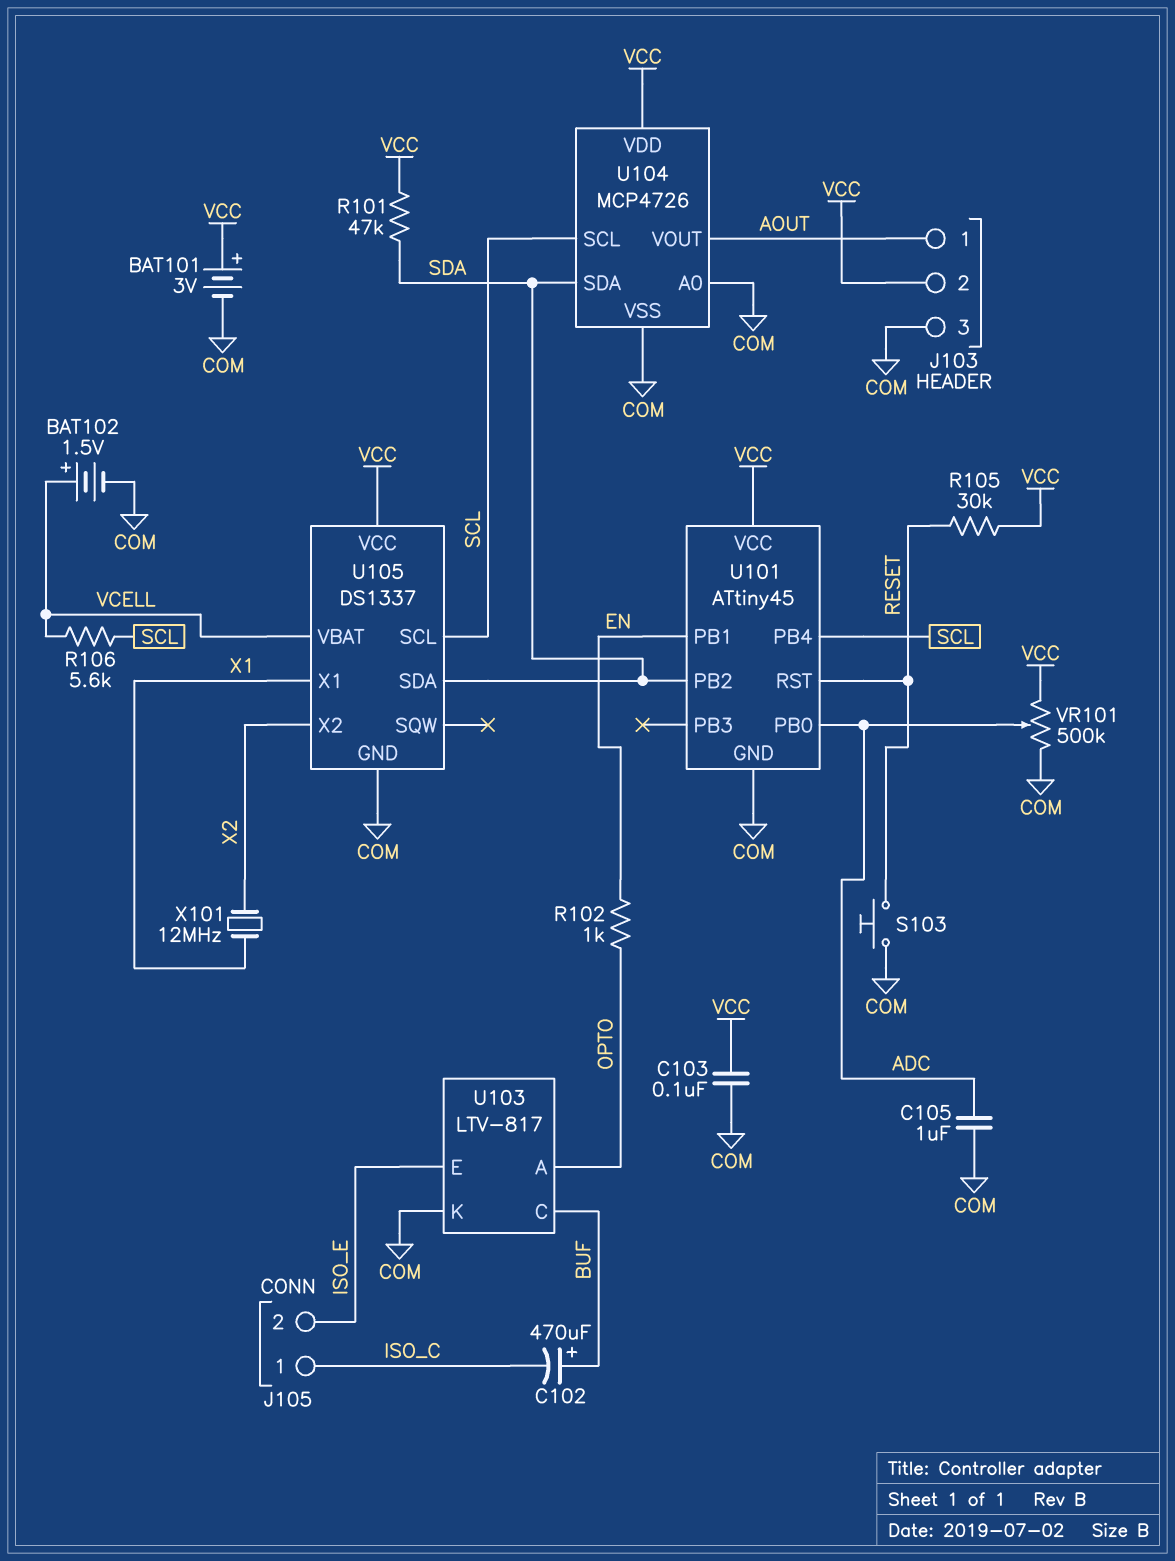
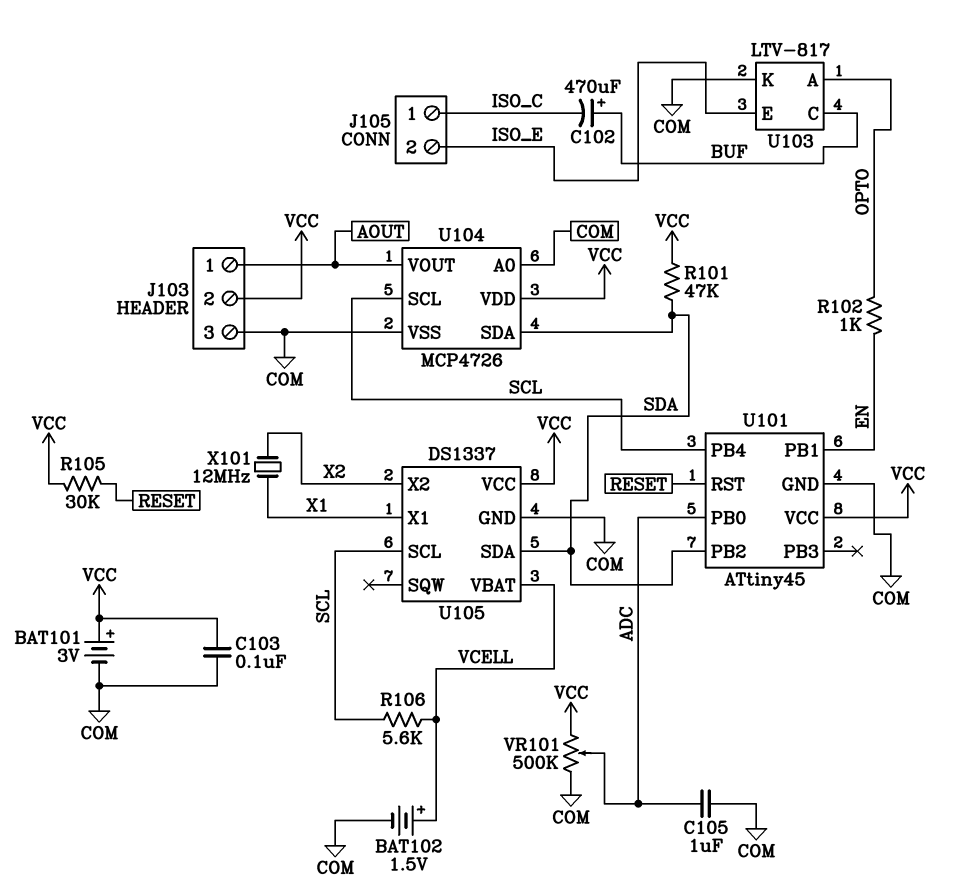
S103: button (COM, RESET) -> none

